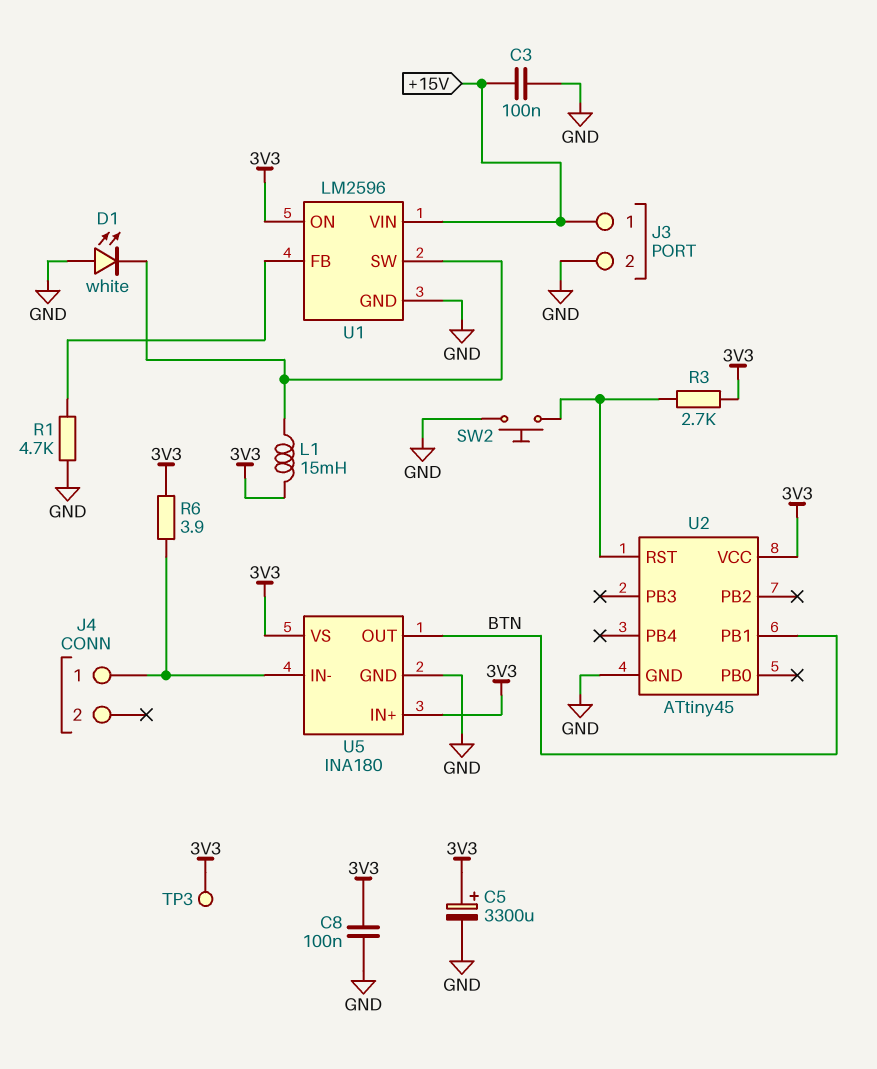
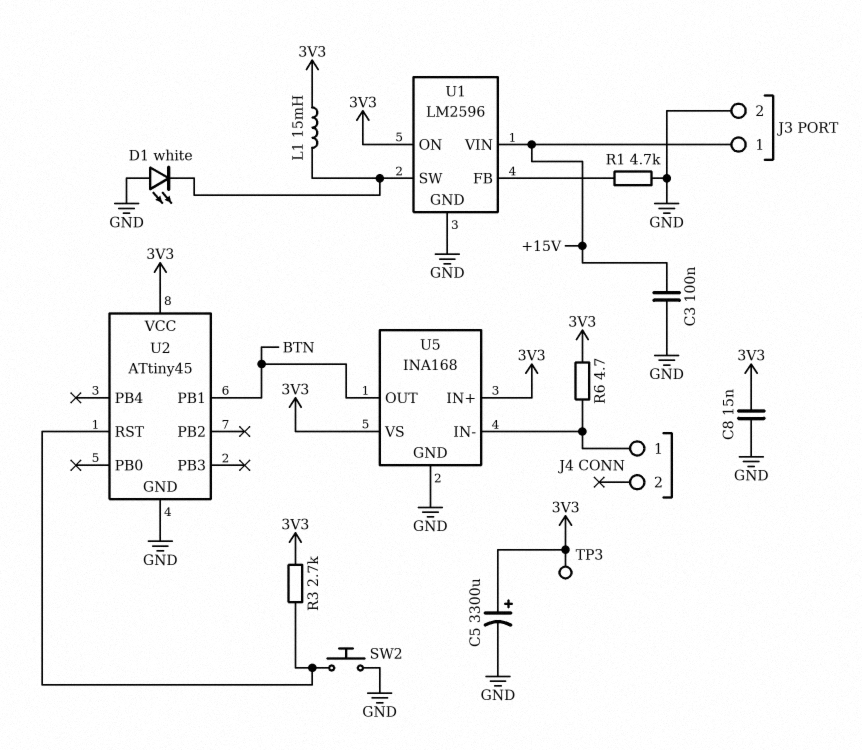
C8: 100nF (3V3, GND) -> 15nF (3V3, GND)
R6: 3.9 (3V3, J4/1) -> 4.7 (3V3, J4/1)
U5: INA180 -> INA168

